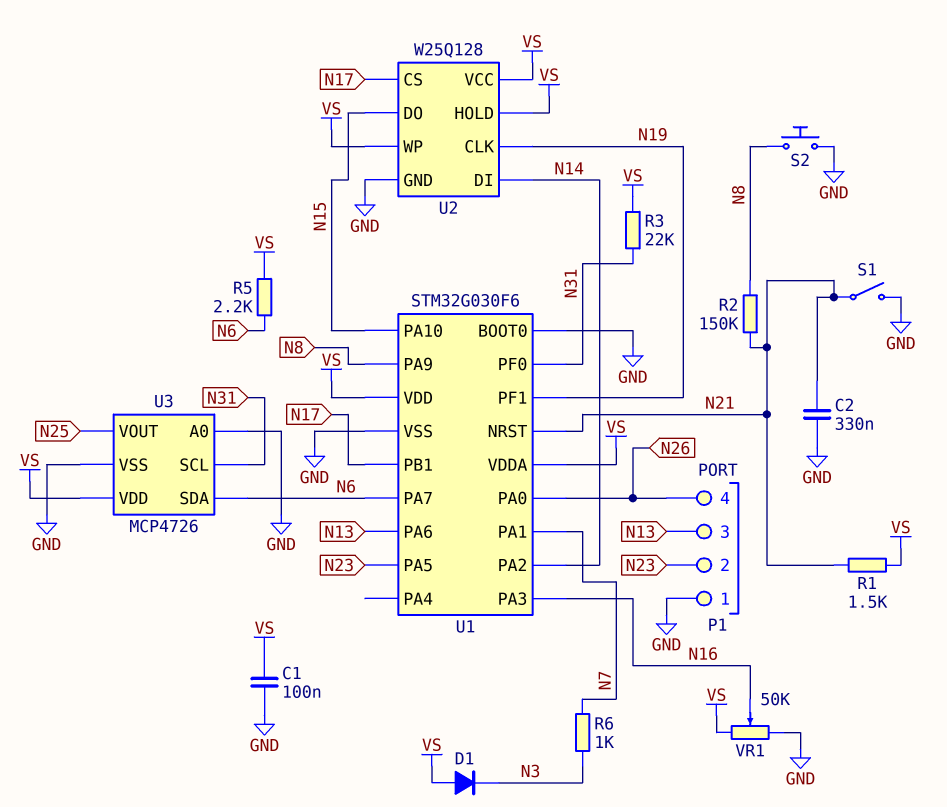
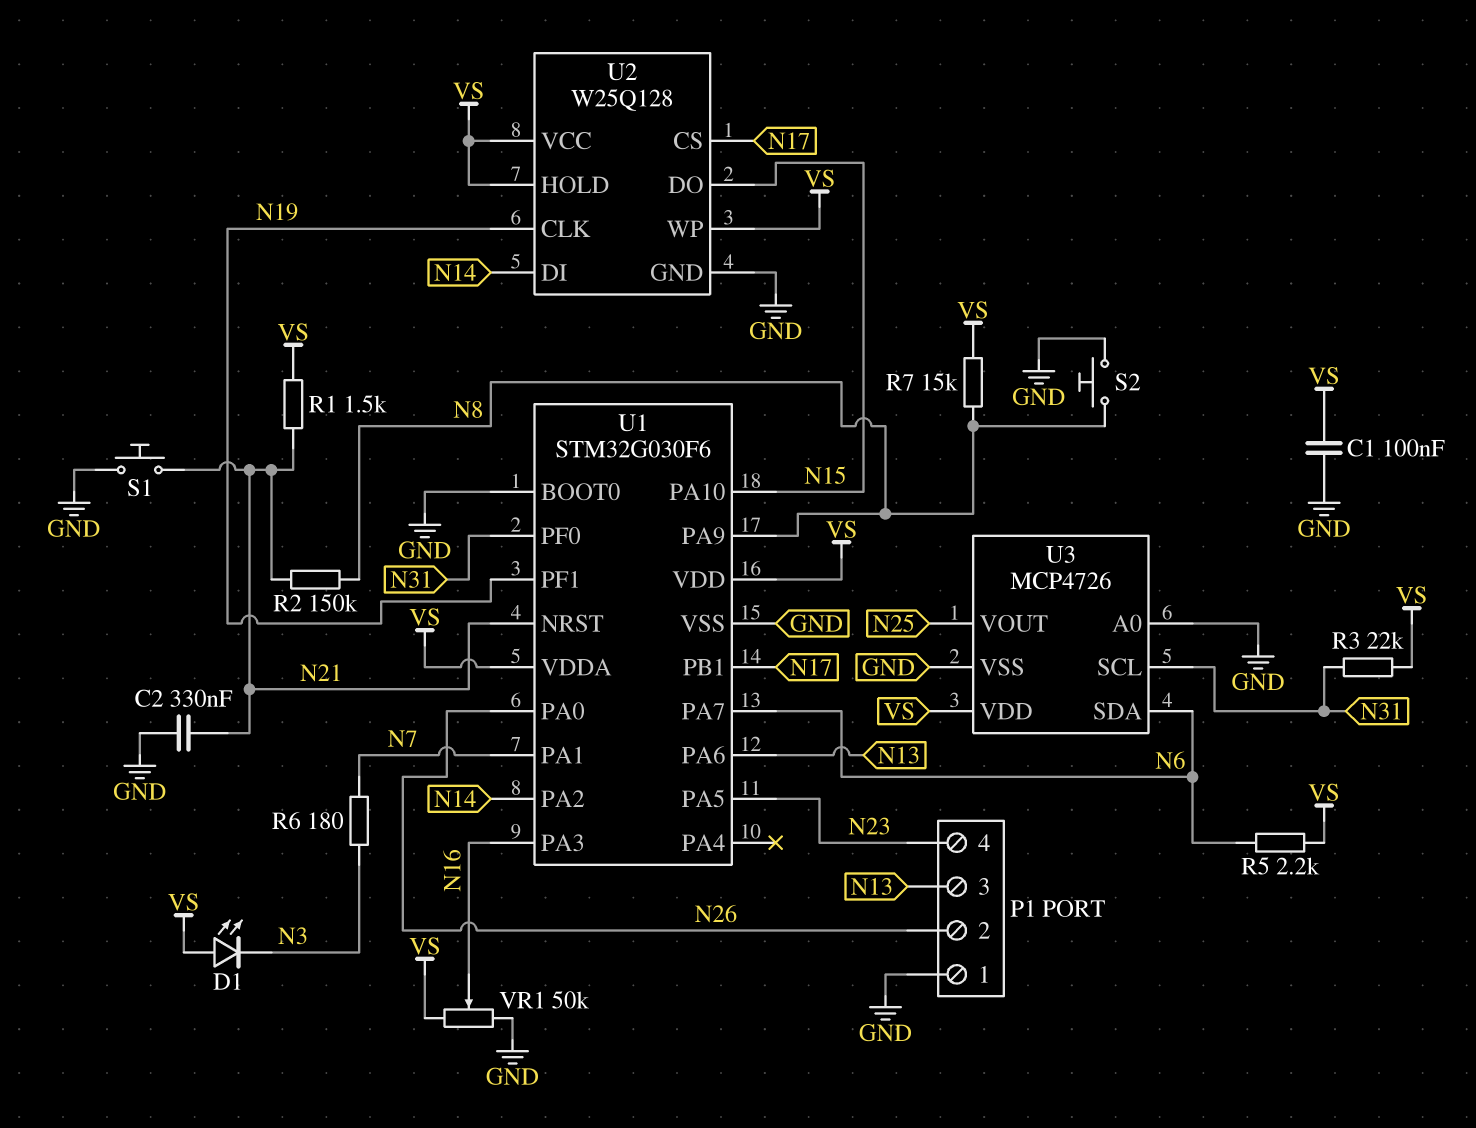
D1: diode (A VS, K N3) -> LED (A VS, K N3)
P1 pin 2: N23 -> N26
P1 pin 4: N26 -> N23
R6: 1k (N3, N7) -> 180 (N3, N7)
R7: none -> 15k (N8, VS)
S1: switch (GND, N21) -> button (GND, N21)

